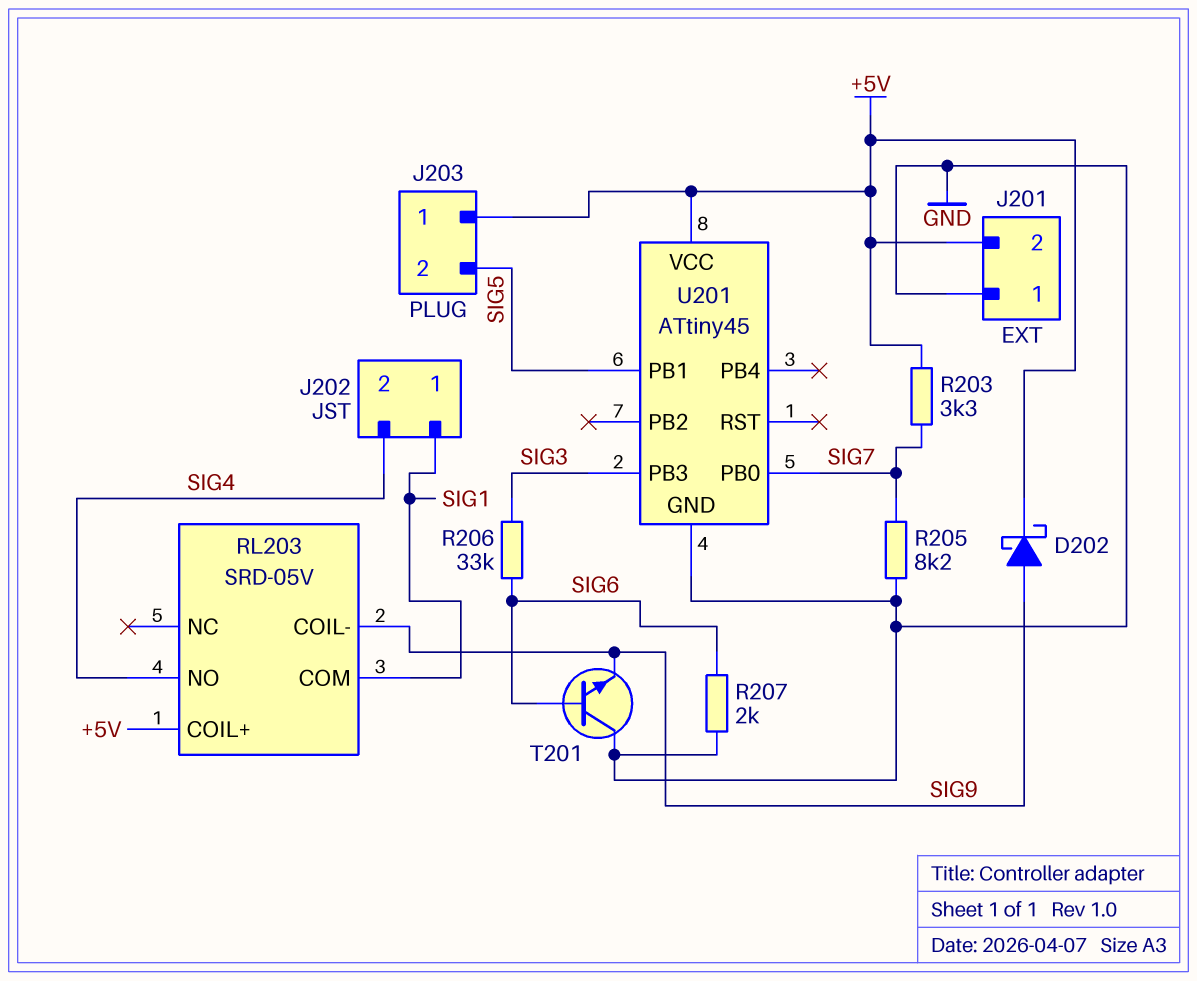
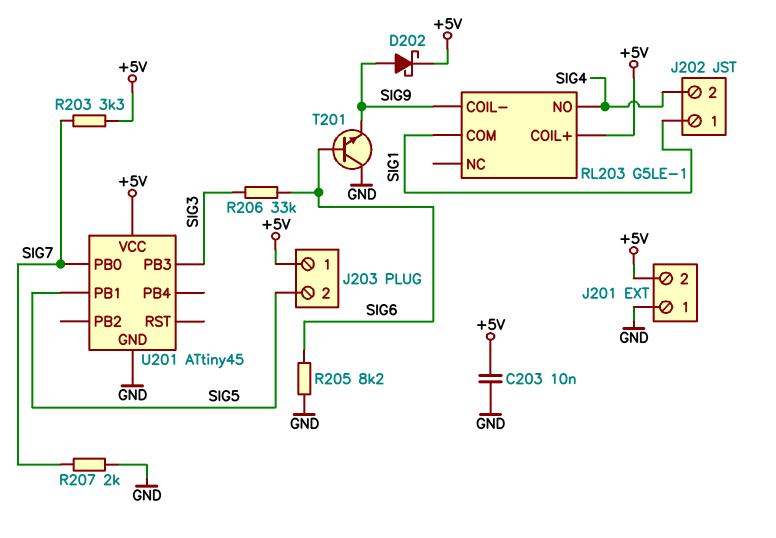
C203: none -> 10nF (+5V, GND)
R205: 8.2k (GND, SIG7) -> 8.2k (GND, SIG6)
R207: 2k (GND, SIG6) -> 2k (GND, SIG7)
RL203: SRD-05V -> G5LE-1

